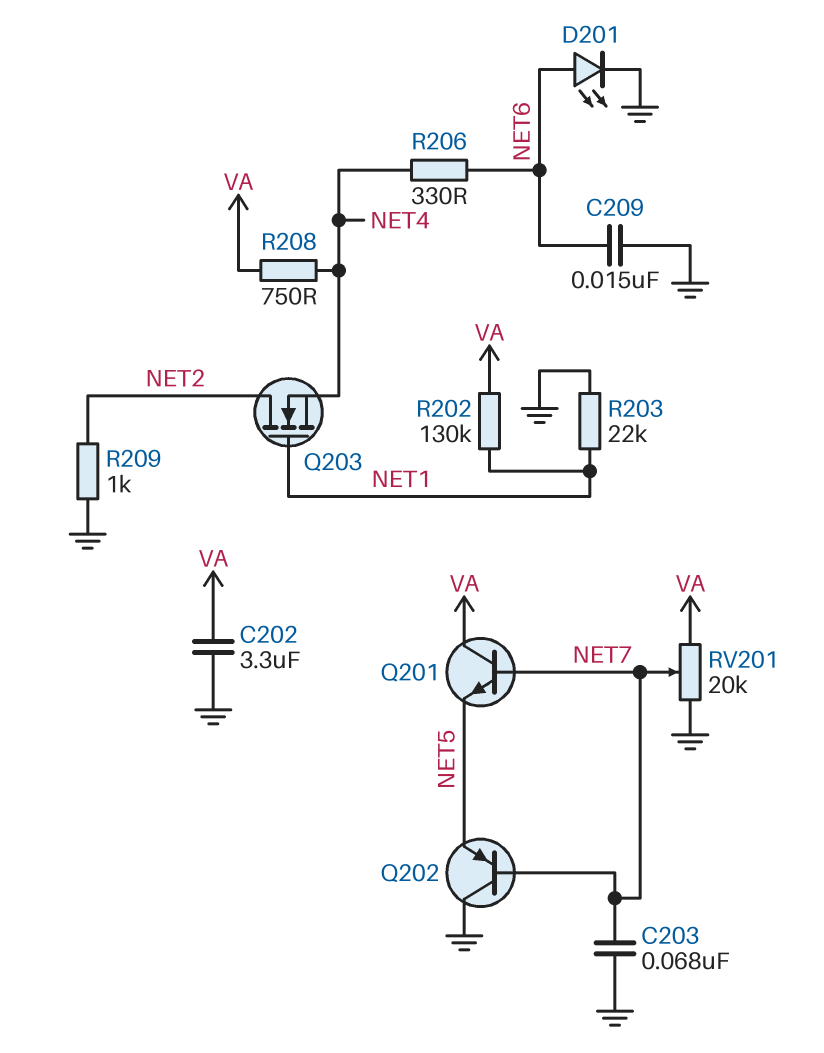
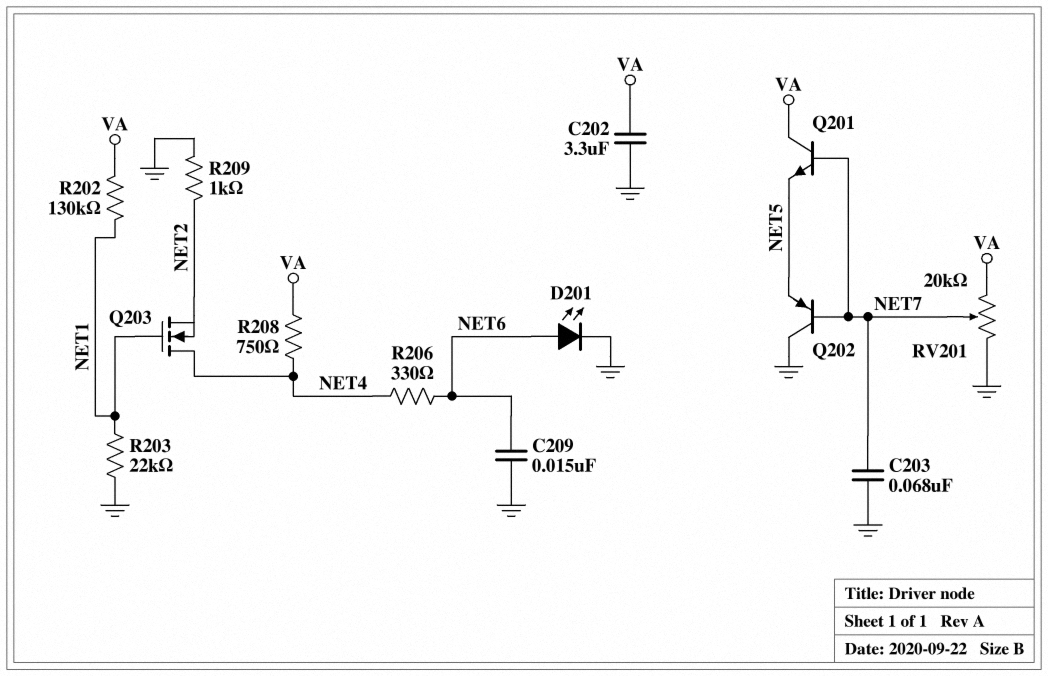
Q203: NMOS (G NET1, D NET2, S NET4) -> NMOS (G NET1, D NET4, S NET2)

